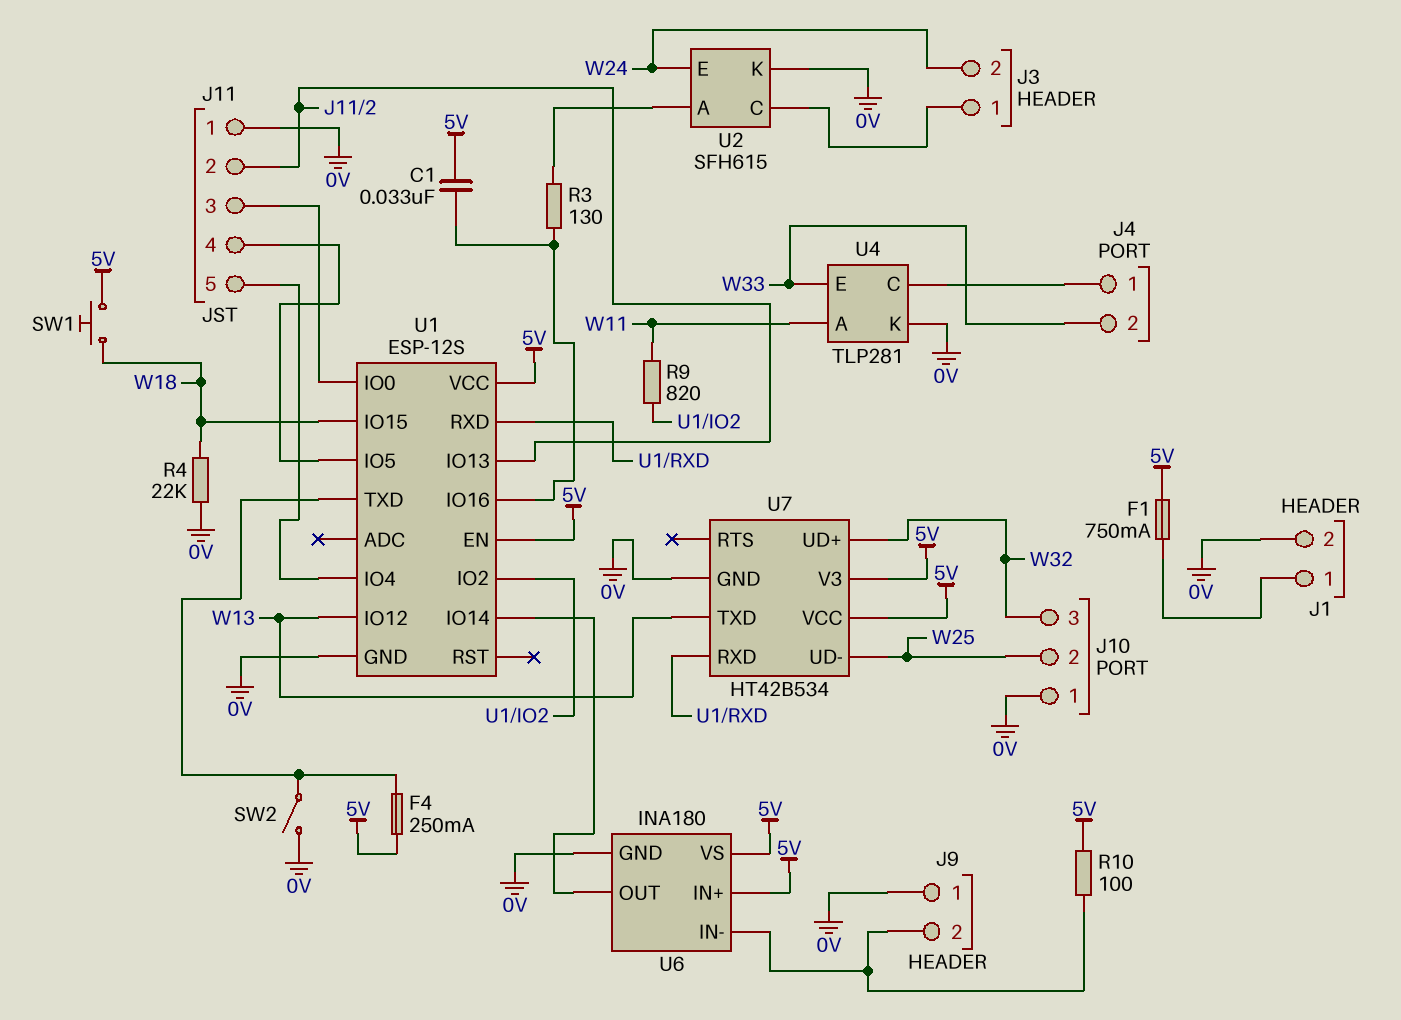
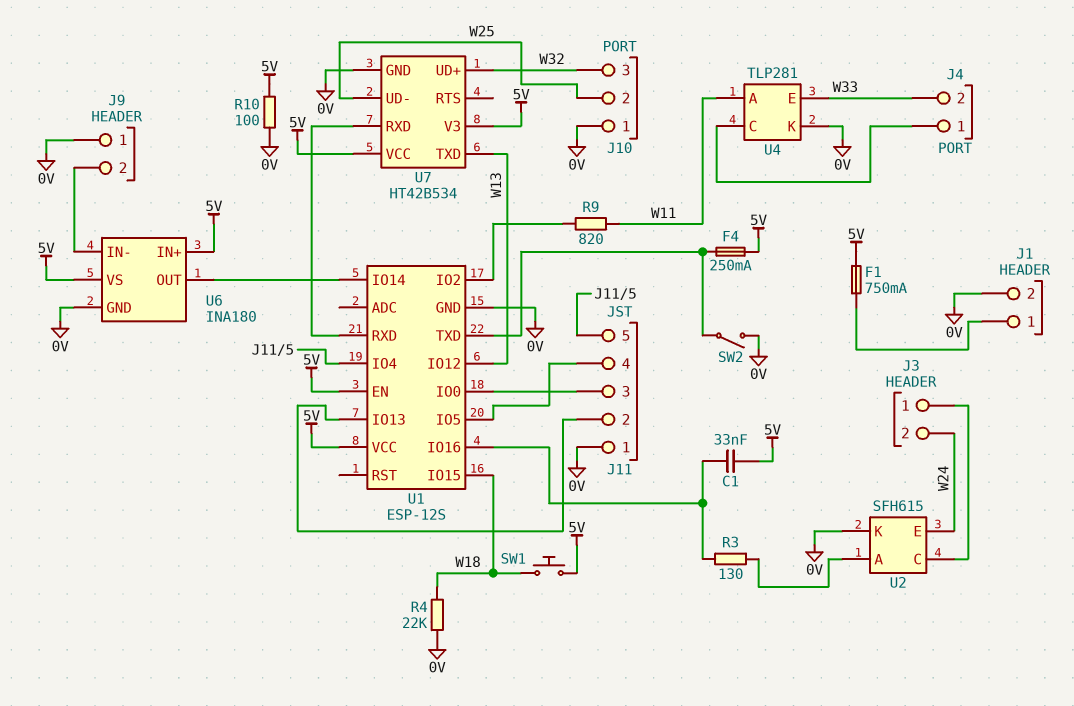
R10: 100 (5V, J9/2) -> 100 (0V, 5V)

